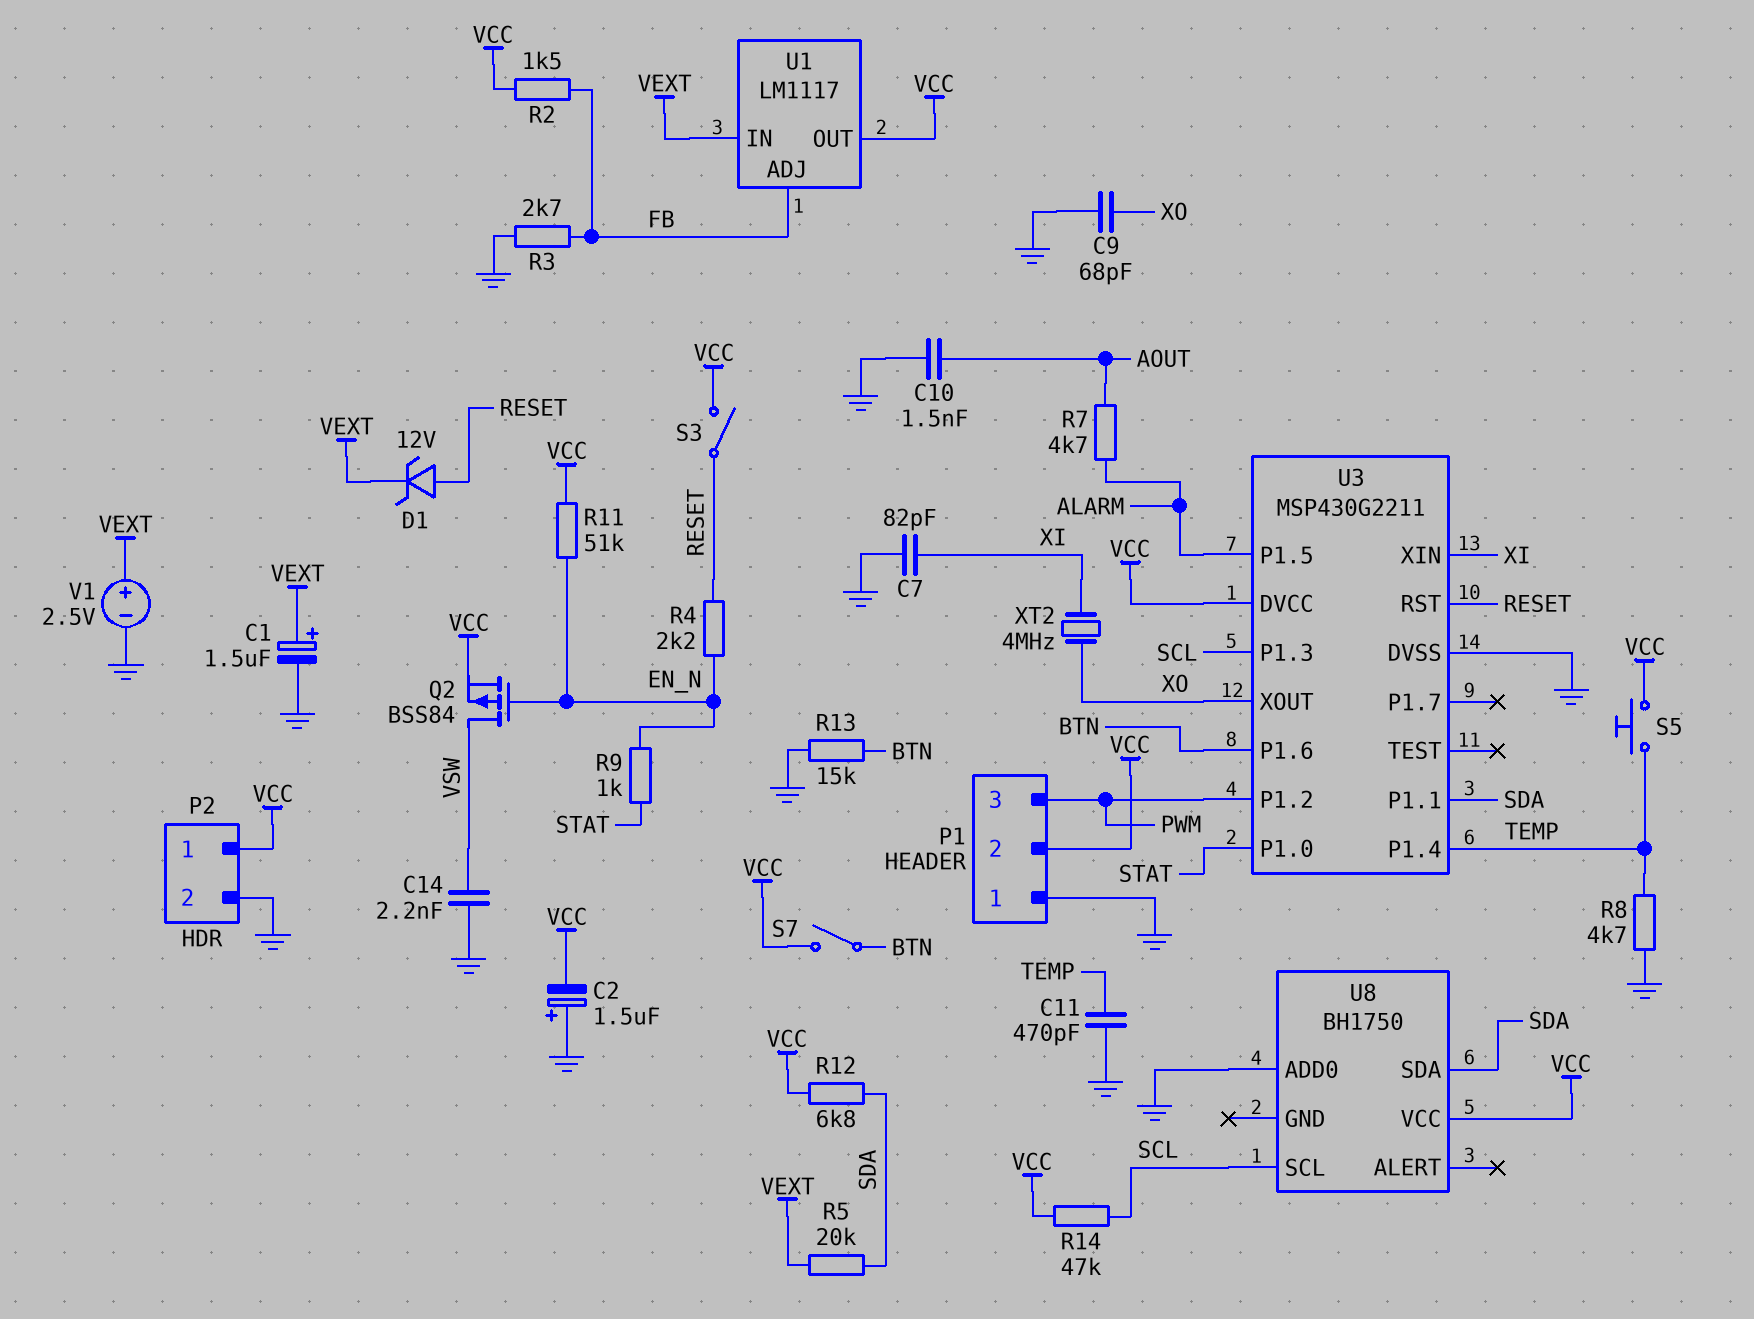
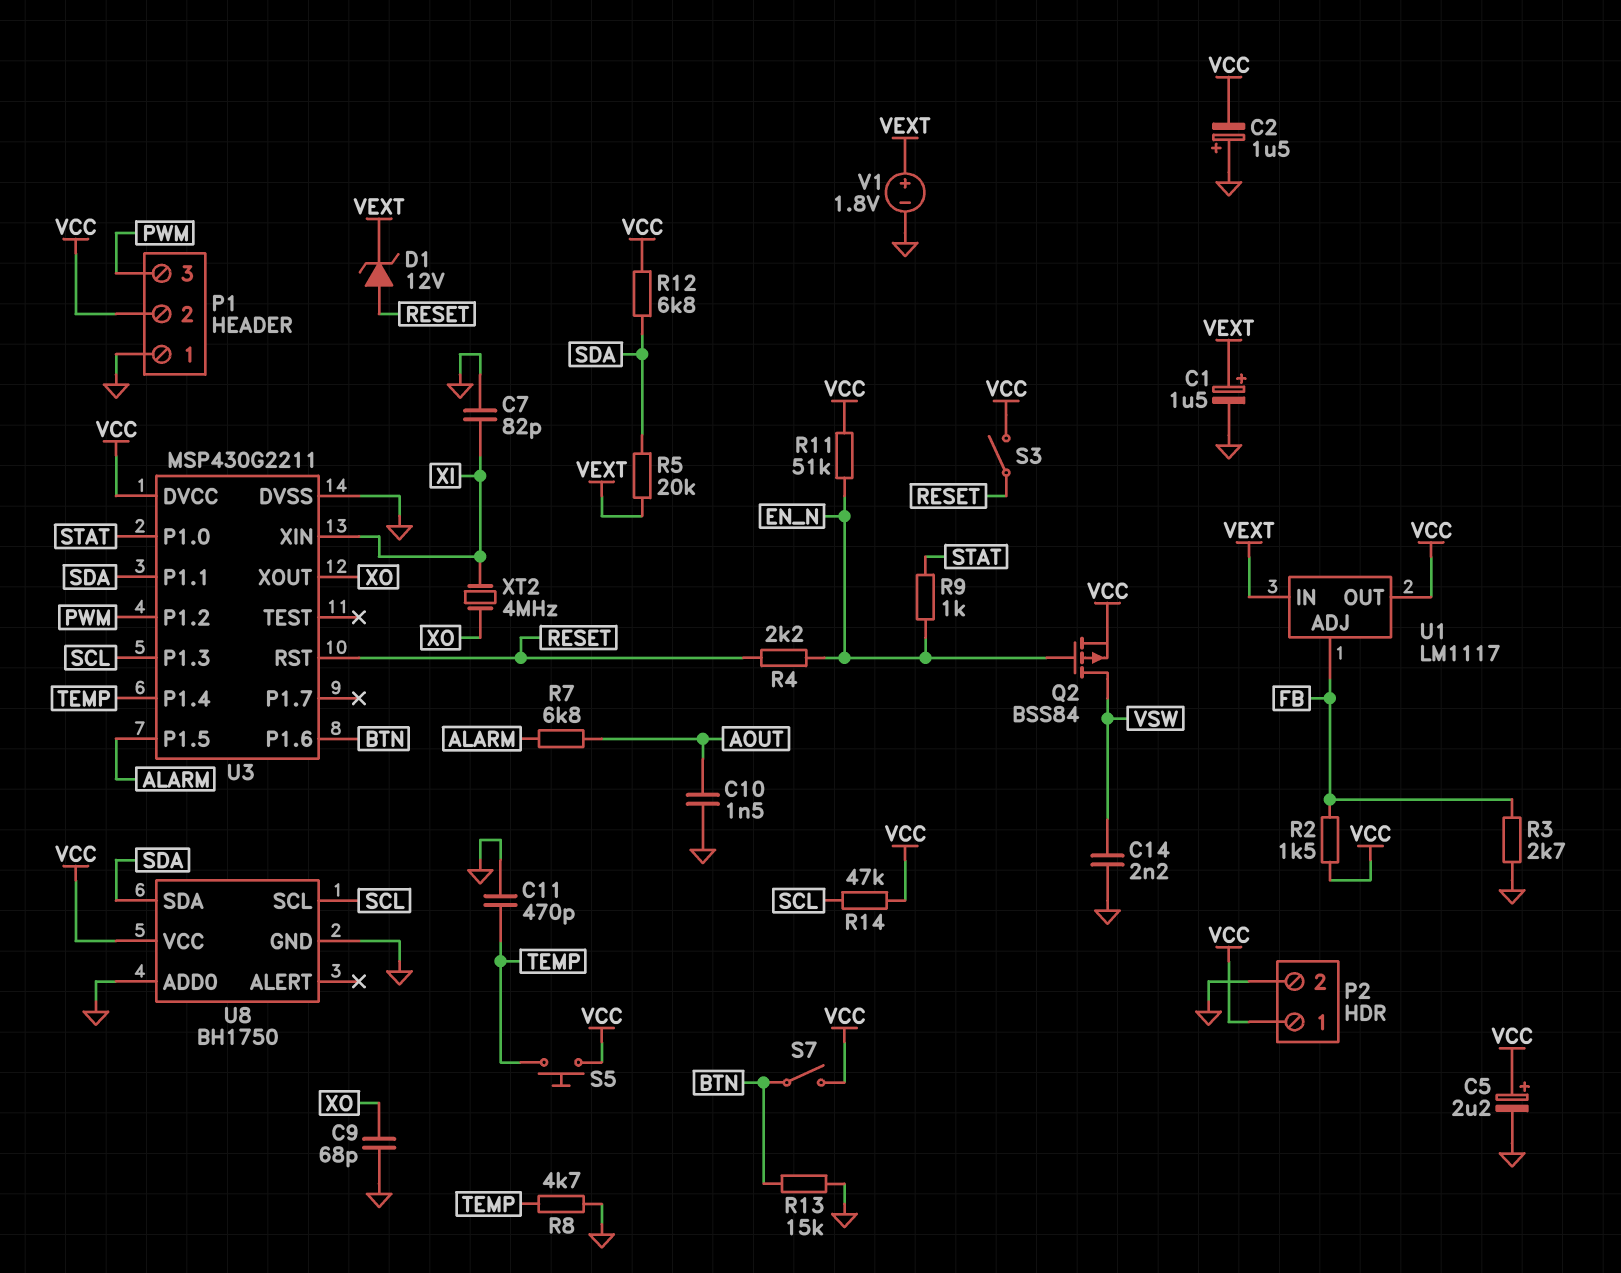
C5: none -> 2.2uF (plus VCC, minus GND)
R7: 4.7k (ALARM, AOUT) -> 6.8k (ALARM, AOUT)
U8 pin GND: none -> GND
V1: 2.5V (plus VEXT, minus GND) -> 1.8V (plus VEXT, minus GND)

